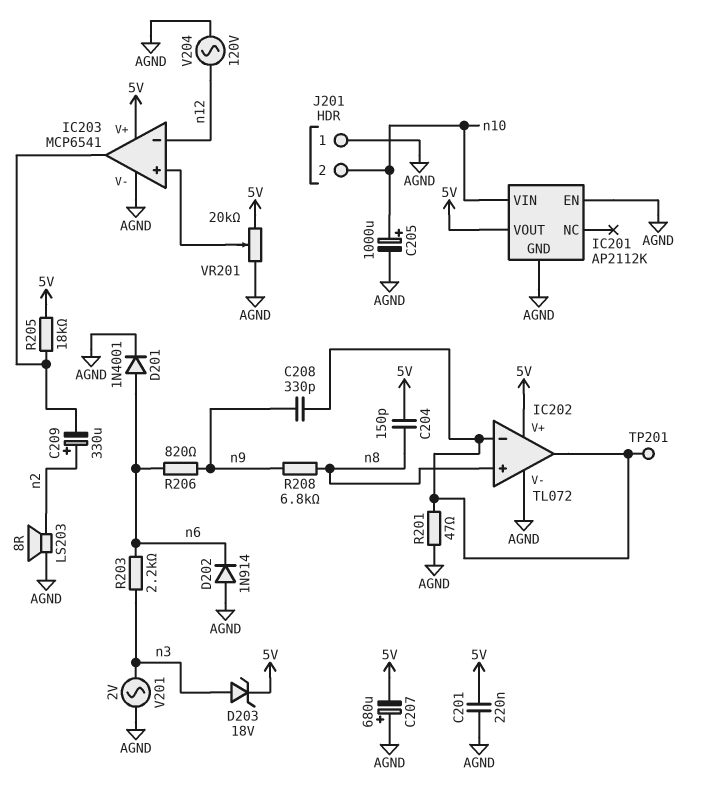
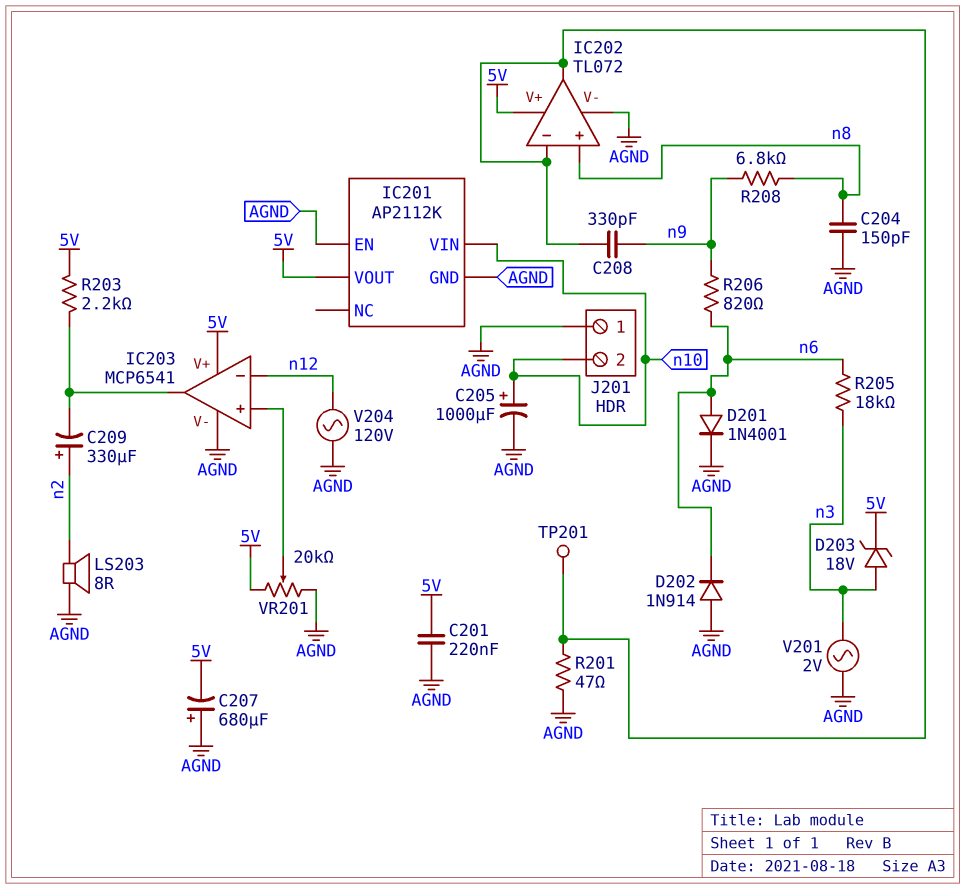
C204: 150pF (5V, n8) -> 150pF (AGND, n8)
R203: 2.2k (n3, n6) -> 2.2k (5V, IC203/out)
R205: 18k (5V, IC203/out) -> 18k (n3, n6)

